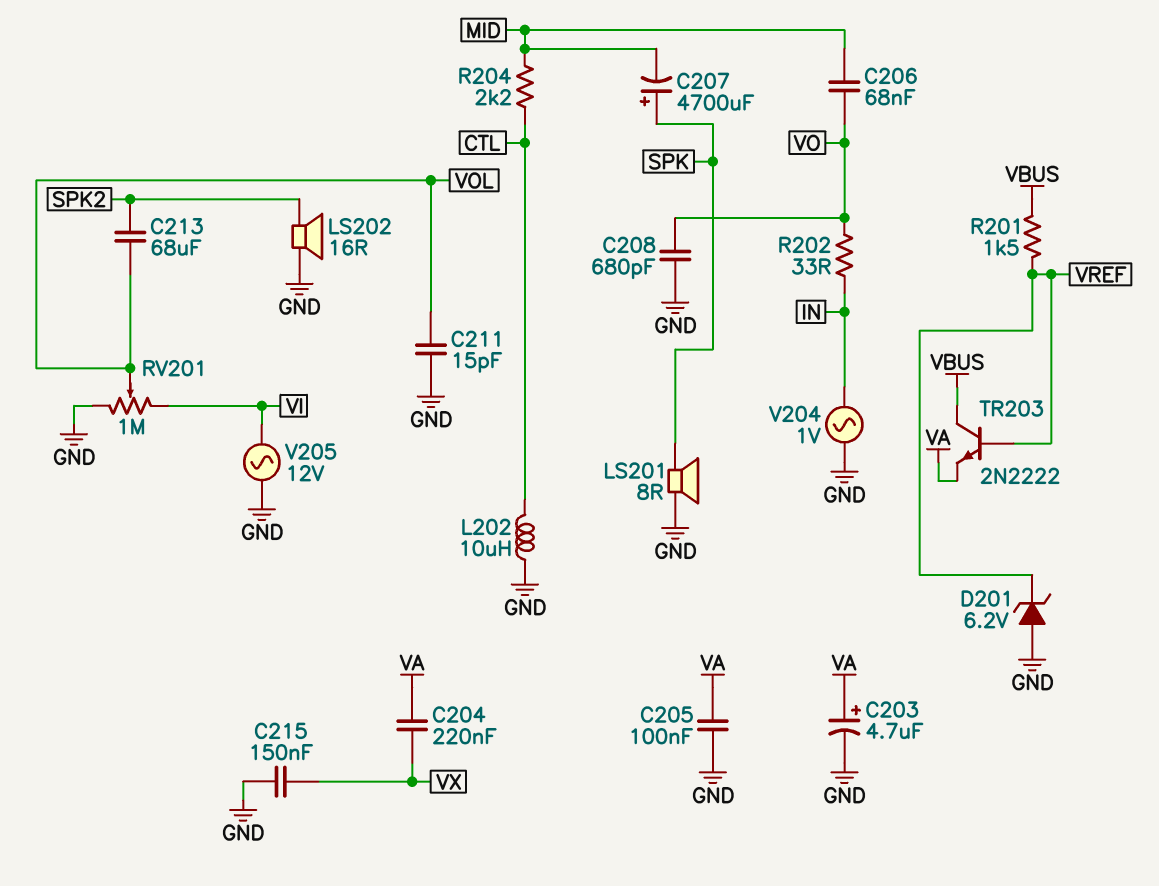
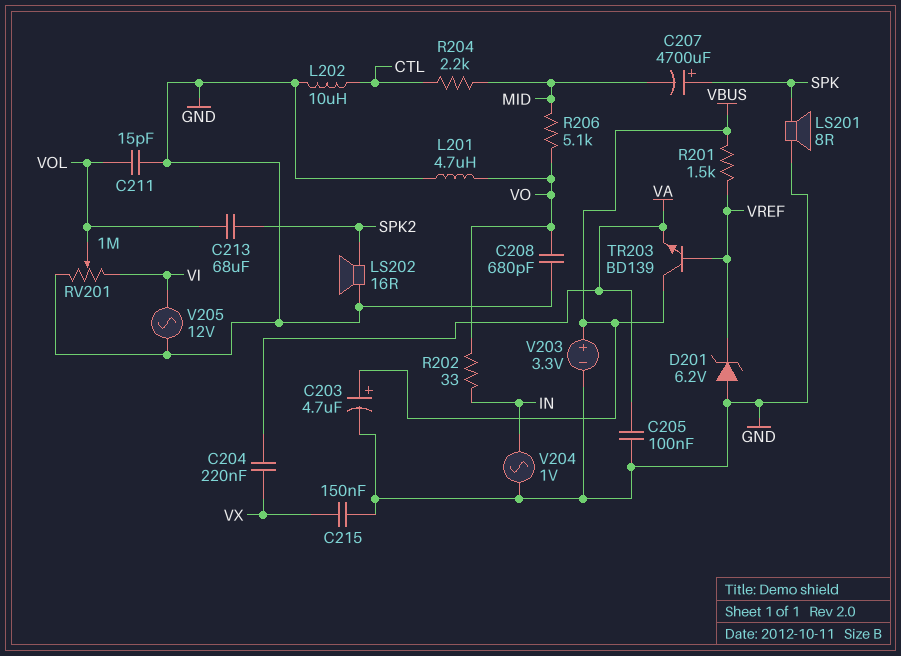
C203: 4.7uF (plus VA, minus GND) -> 4.7uF (plus VBUS, minus GND)
C206: 68nF (MID, VO) -> none
L201: none -> 4.7uH (GND, VO)
R206: none -> 5.1k (MID, VO)
TR203: NPN 2N2222 (B VREF, C VBUS, E VA) -> NPN BD139 (B VREF, C VBUS, E VA)
V203: none -> 3.3V (plus VBUS, minus GND)

